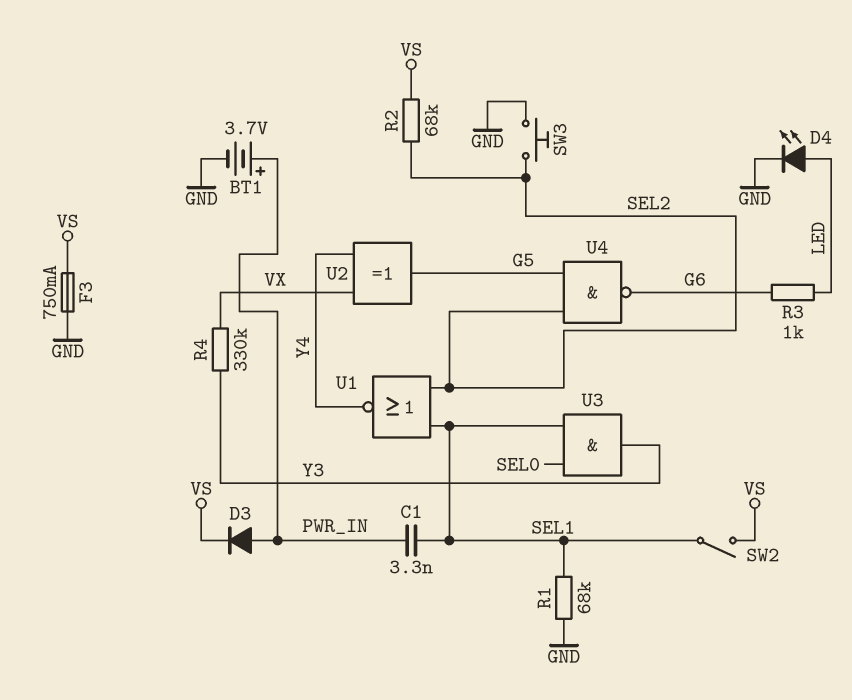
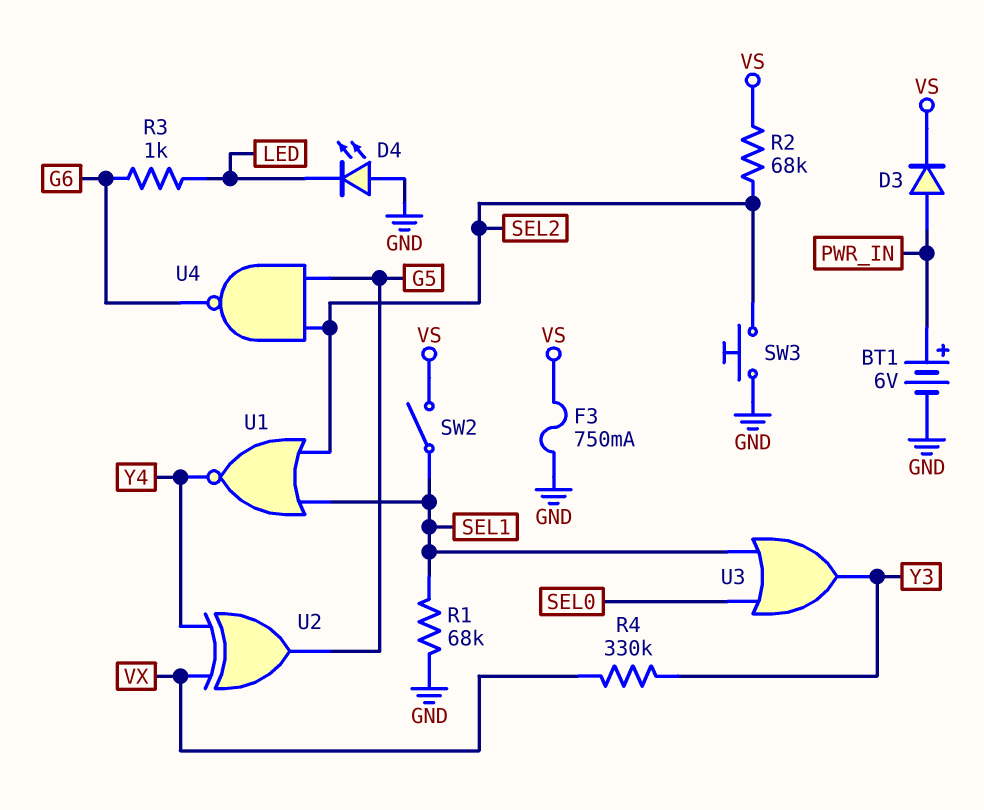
BT1: 3.7V (plus PWR_IN, minus GND) -> 6V (plus PWR_IN, minus GND)
C1: 3.3nF (PWR_IN, SEL1) -> none
D4: LED (A LED, K GND) -> LED (A GND, K LED)
U3: AND (in SEL0, in SEL1, out Y3) -> OR (in SEL0, in SEL1, out Y3)

